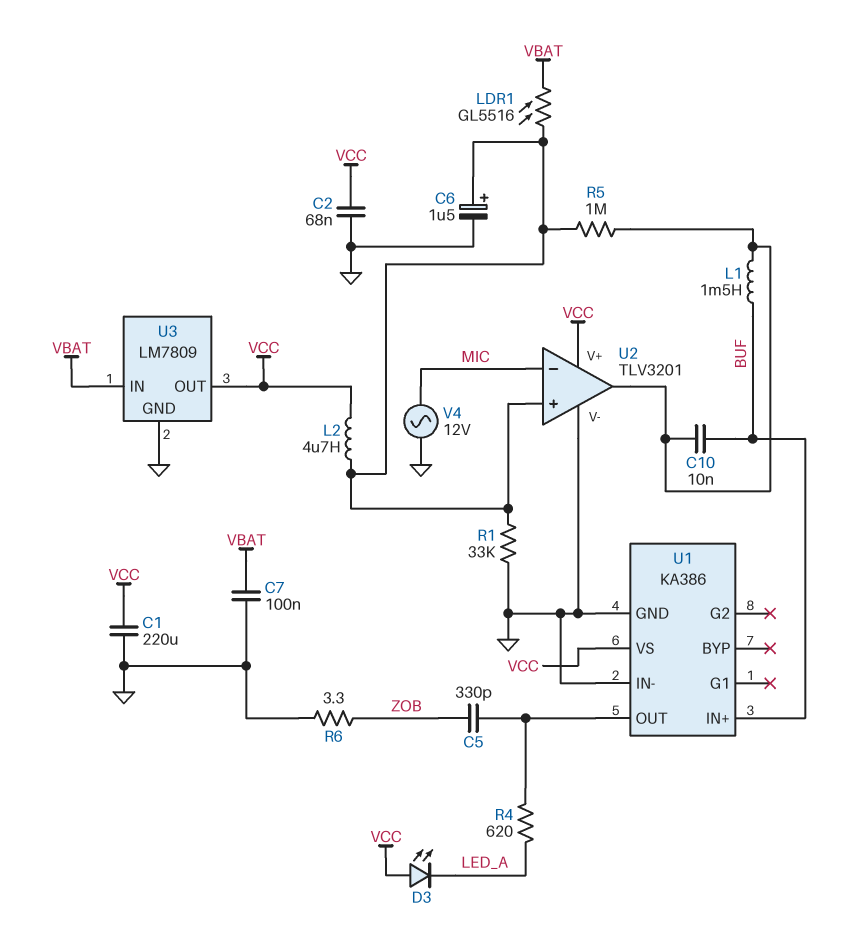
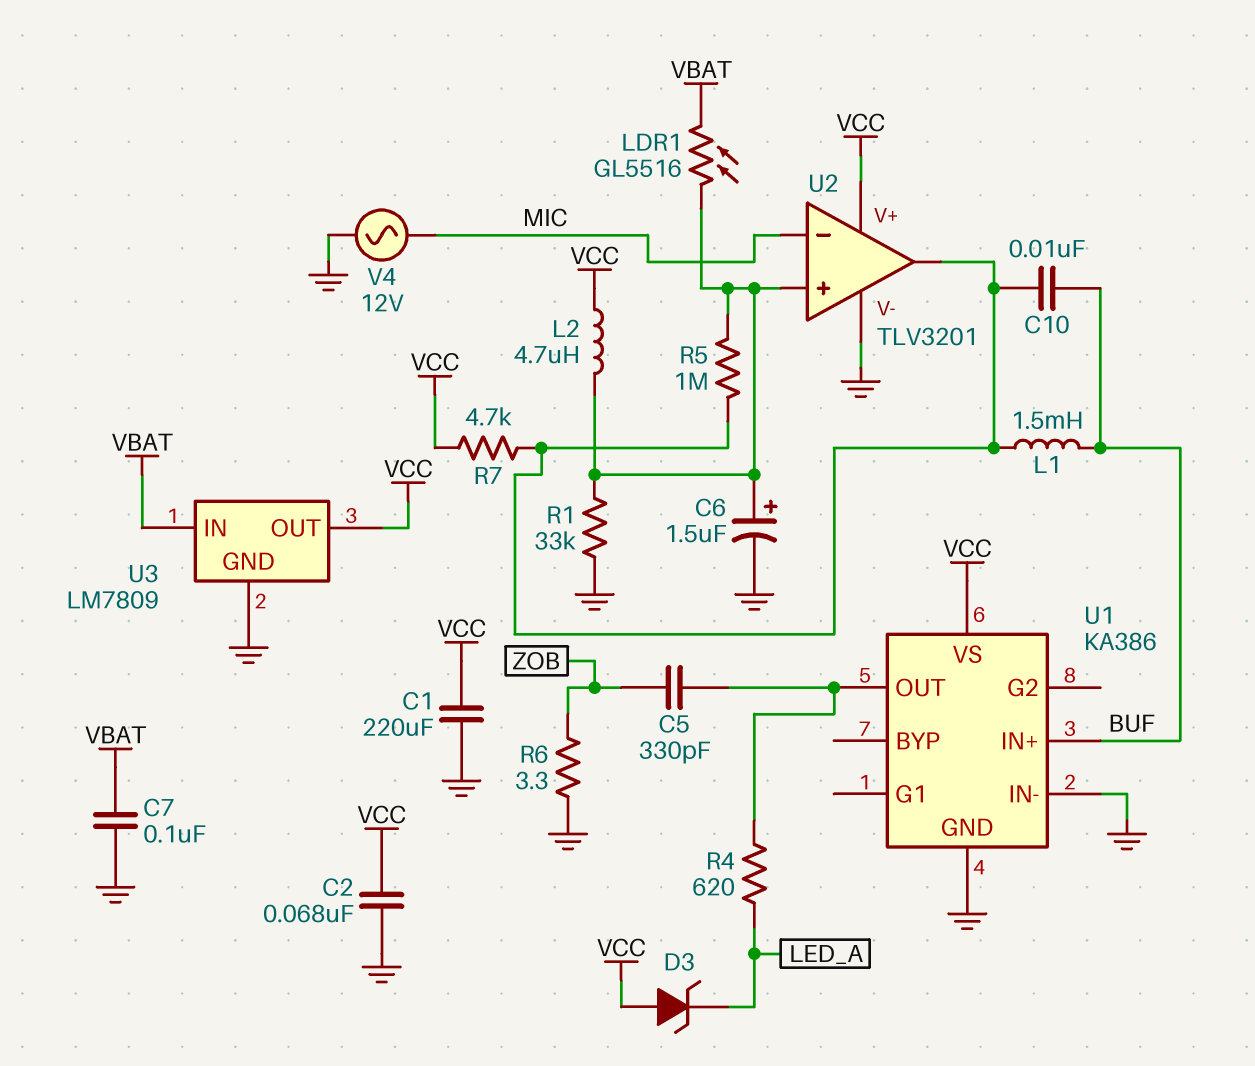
D3: LED (A VCC, K LED_A) -> zener (A VCC, K LED_A)
R7: none -> 4.7k (U2/out, VCC)

